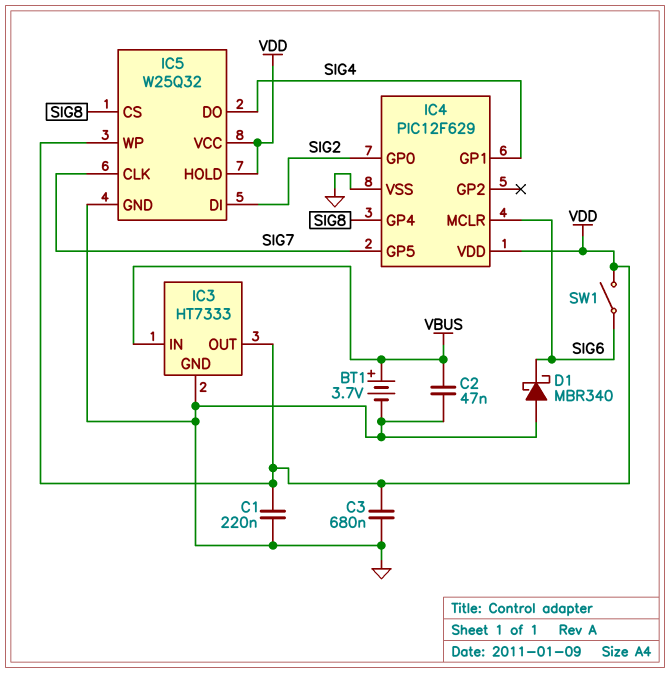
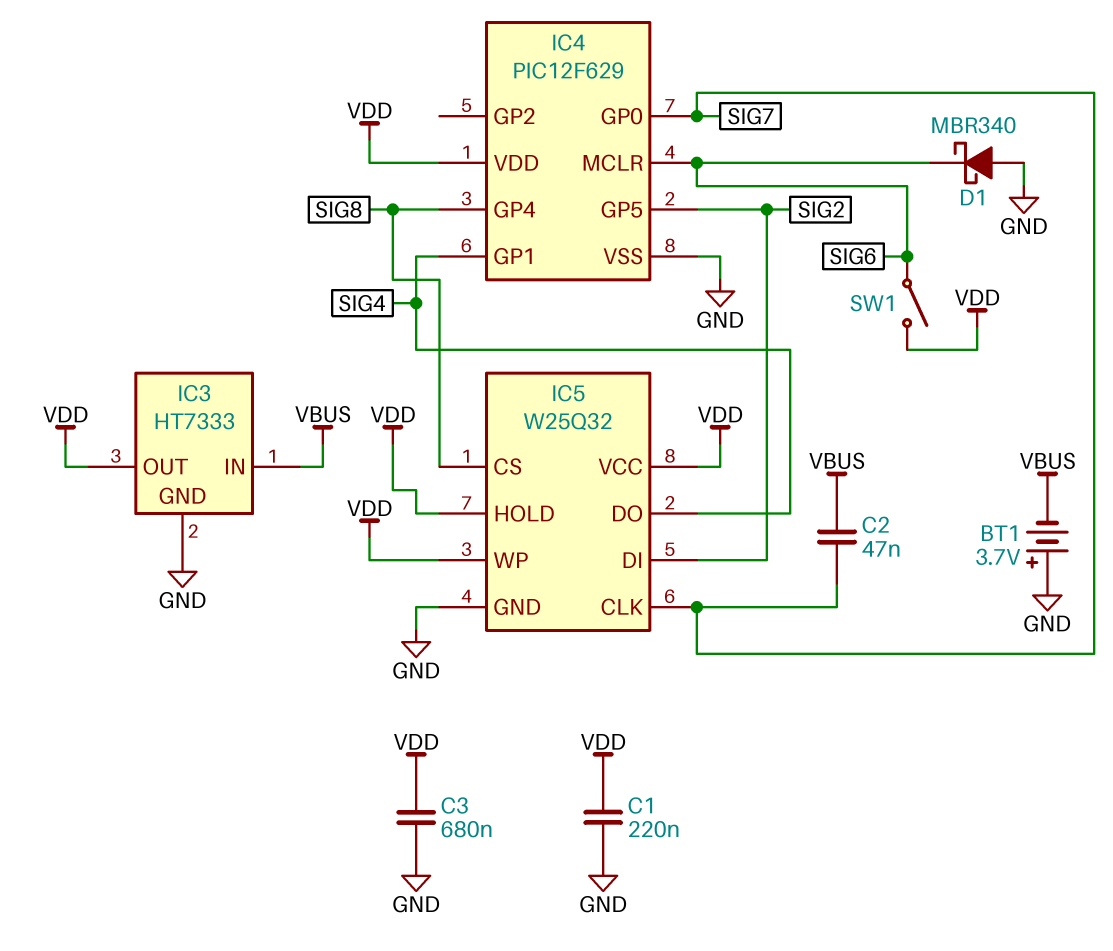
BT1: 3.7V (plus VBUS, minus GND) -> 3.7V (plus GND, minus VBUS)
C2: 47nF (GND, VBUS) -> 47nF (SIG7, VBUS)
IC4 pin GP0: SIG2 -> SIG7
IC4 pin GP5: SIG7 -> SIG2

